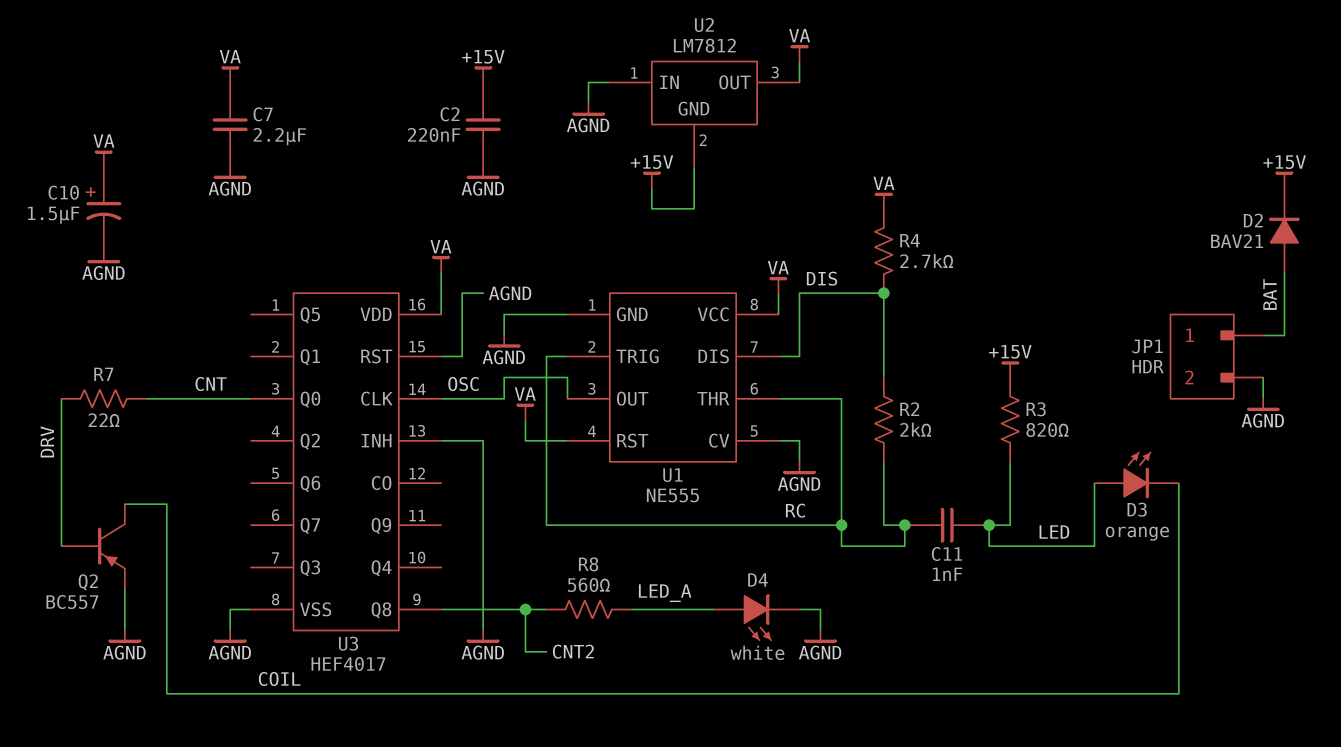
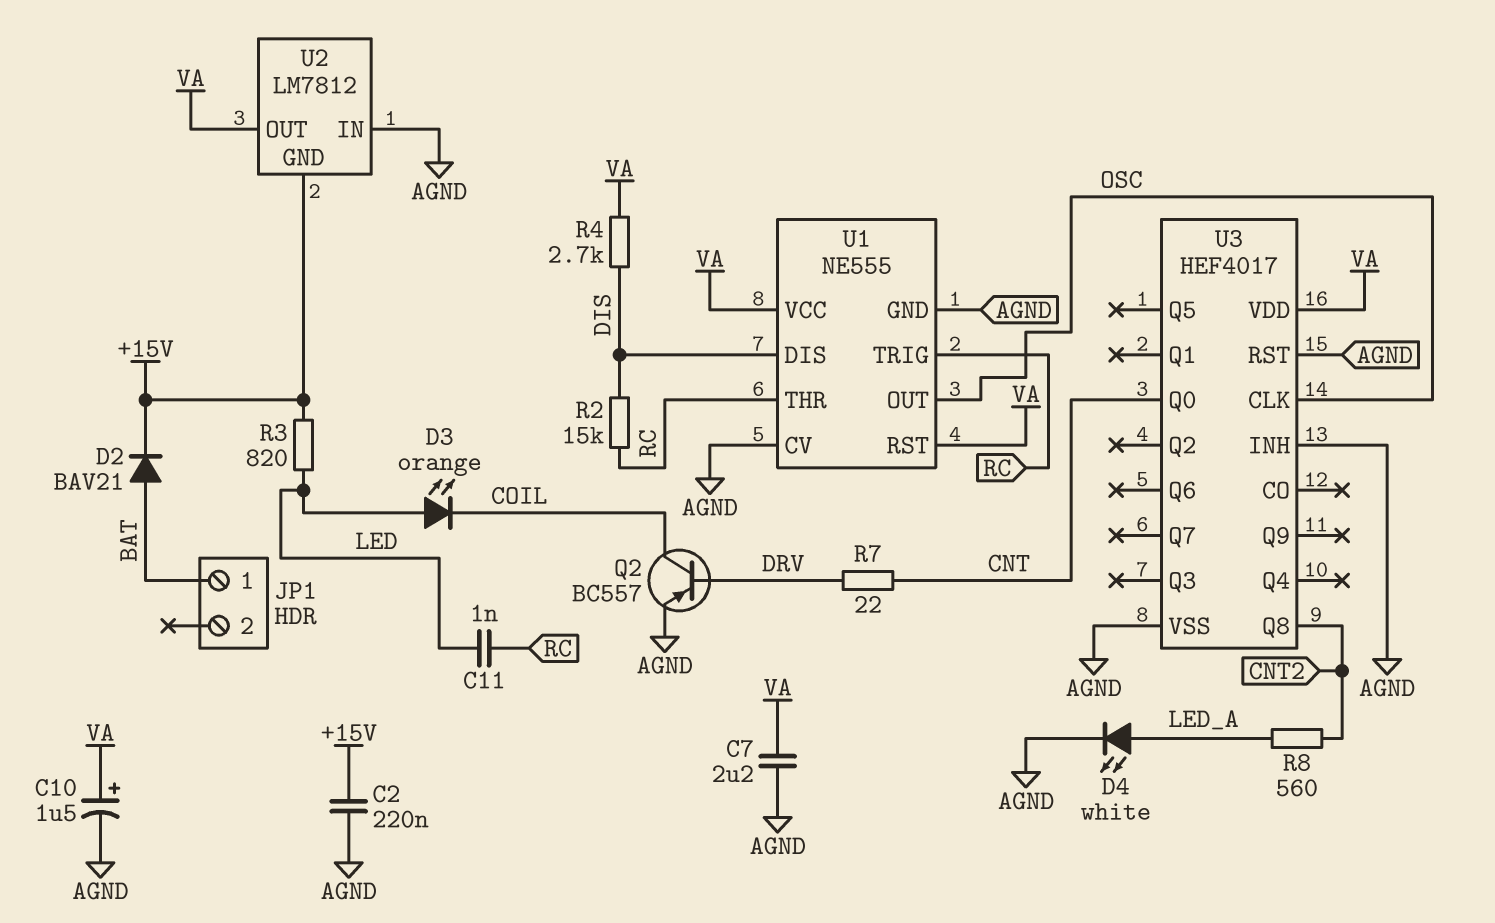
JP1 pin 2: AGND -> none
R2: 2k (DIS, RC) -> 15k (DIS, RC)

